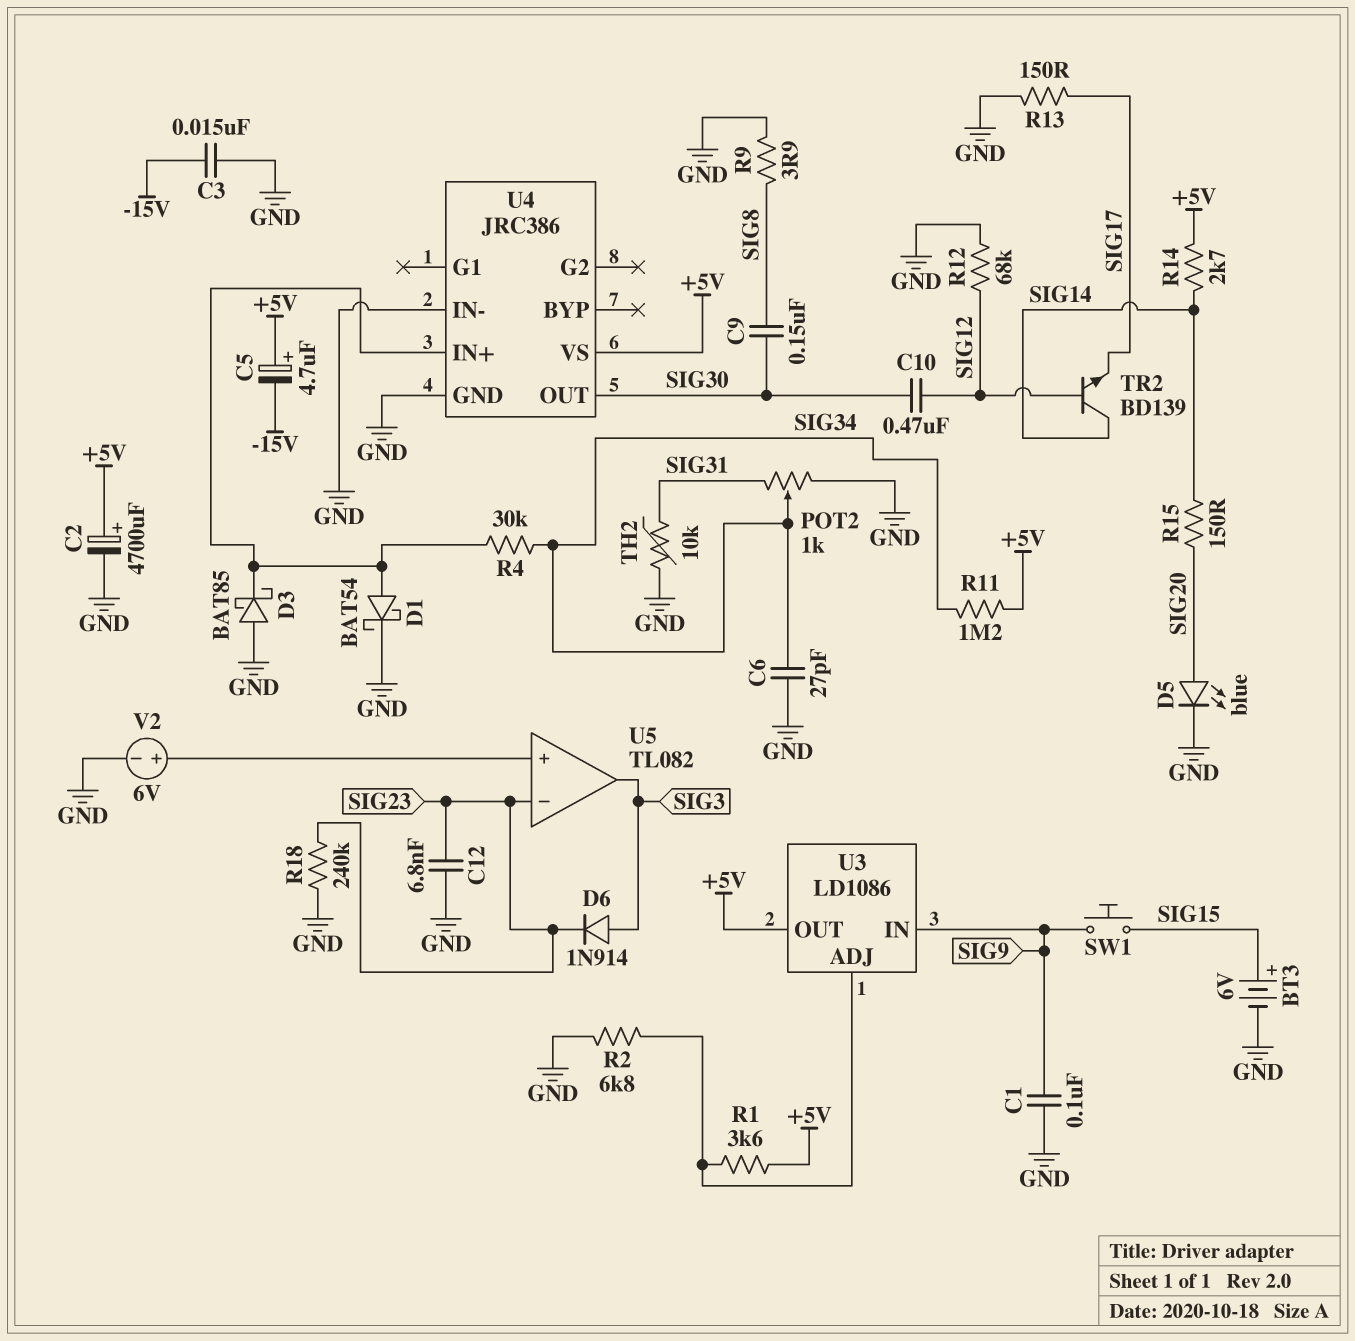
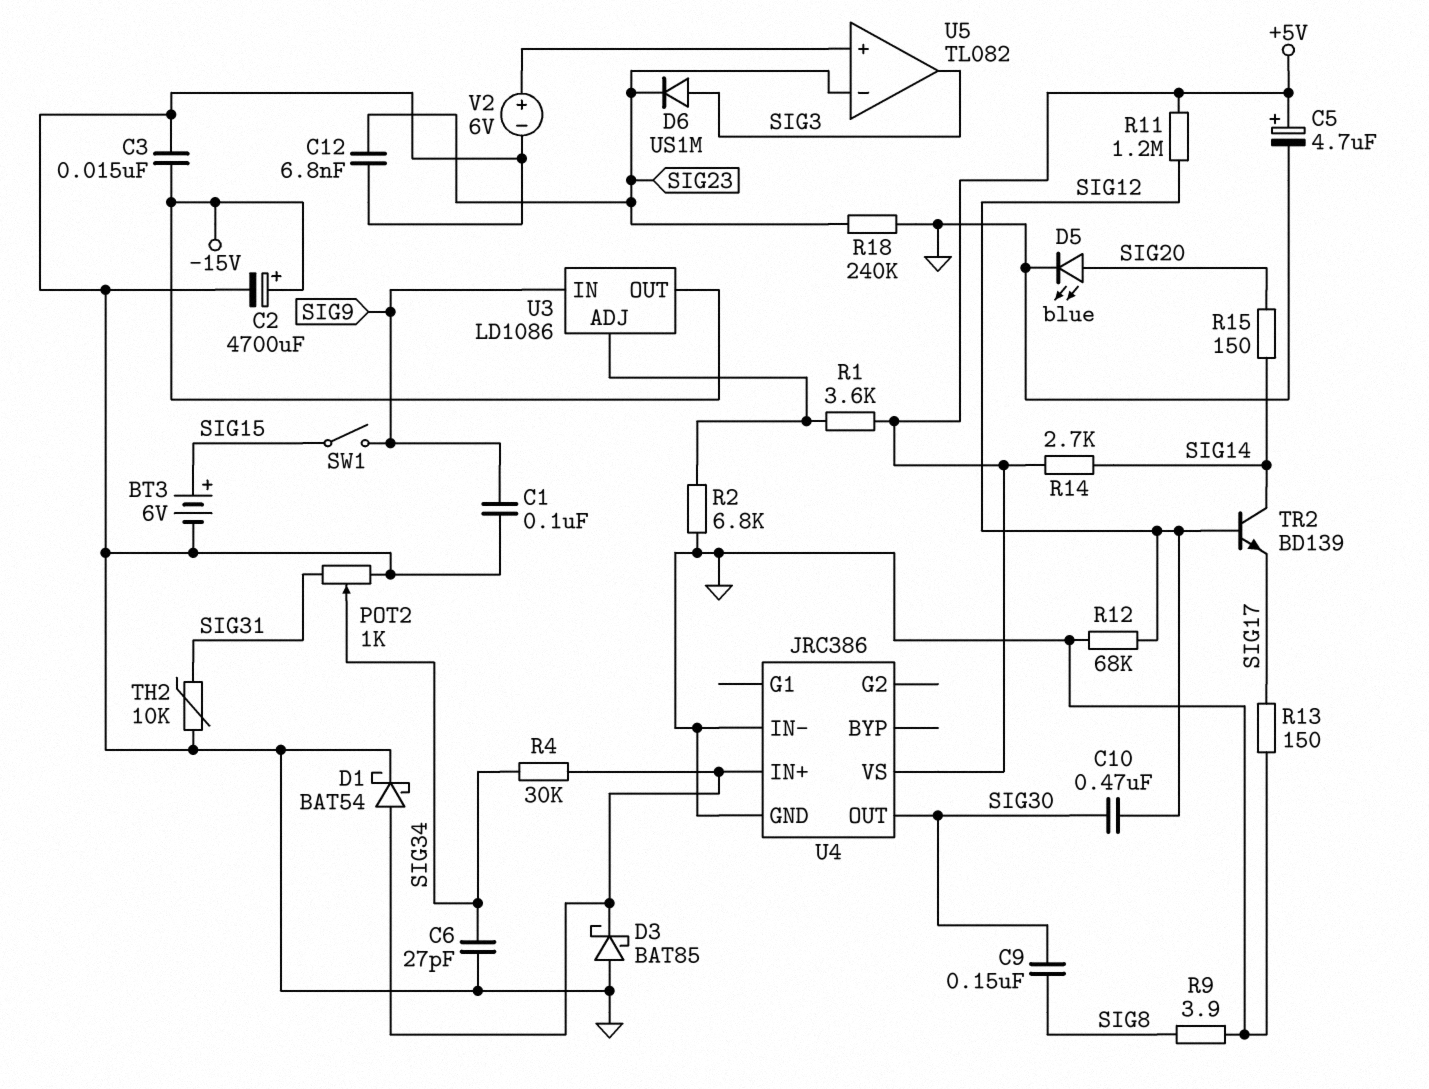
C2: 4700uF (plus +5V, minus GND) -> 4700uF (plus -15V, minus GND)
C5: 4.7uF (plus +5V, minus -15V) -> 4.7uF (plus +5V, minus GND)
D6: diode 1N914 (A SIG3, K SIG23) -> diode US1M (A SIG3, K SIG23)
R11: 1.2M (+5V, SIG34) -> 1.2M (+5V, SIG12)
SW1: button (SIG9, SIG15) -> switch (SIG9, SIG15)
U3 pin OUT: +5V -> -15V

